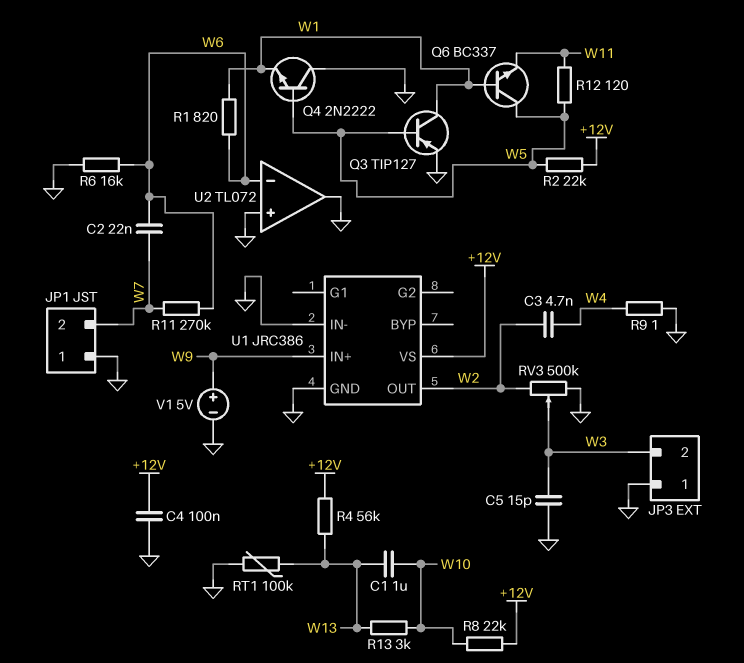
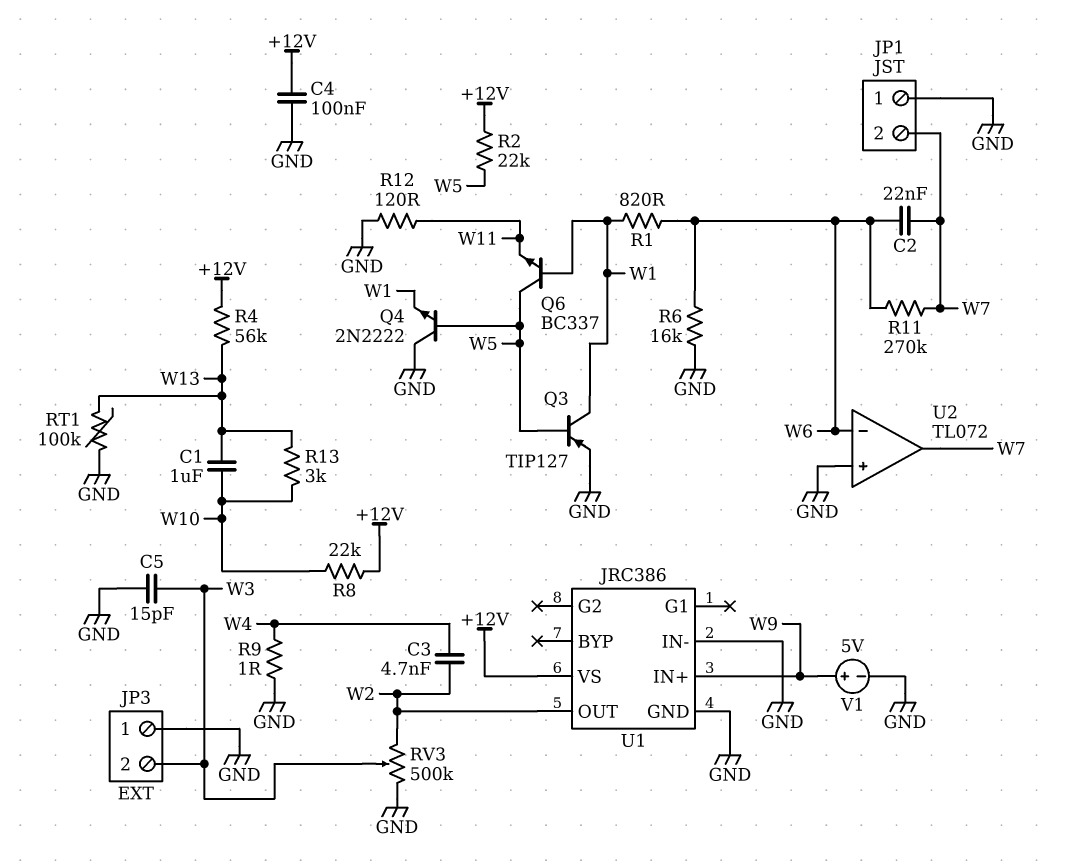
R12: 120 (W5, W11) -> 120 (GND, W11)
U2 pin out: GND -> W7

